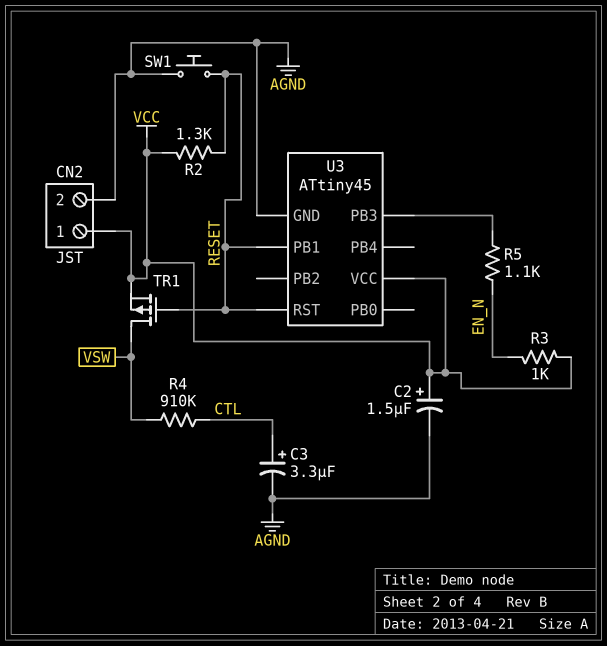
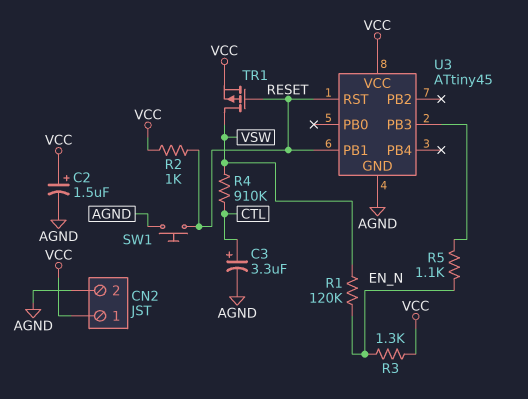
R1: none -> 120k (EN_N, VSW)
R2: 1.3k (RESET, VCC) -> 1k (RESET, VCC)
R3: 1k (EN_N, VCC) -> 1.3k (EN_N, VCC)

